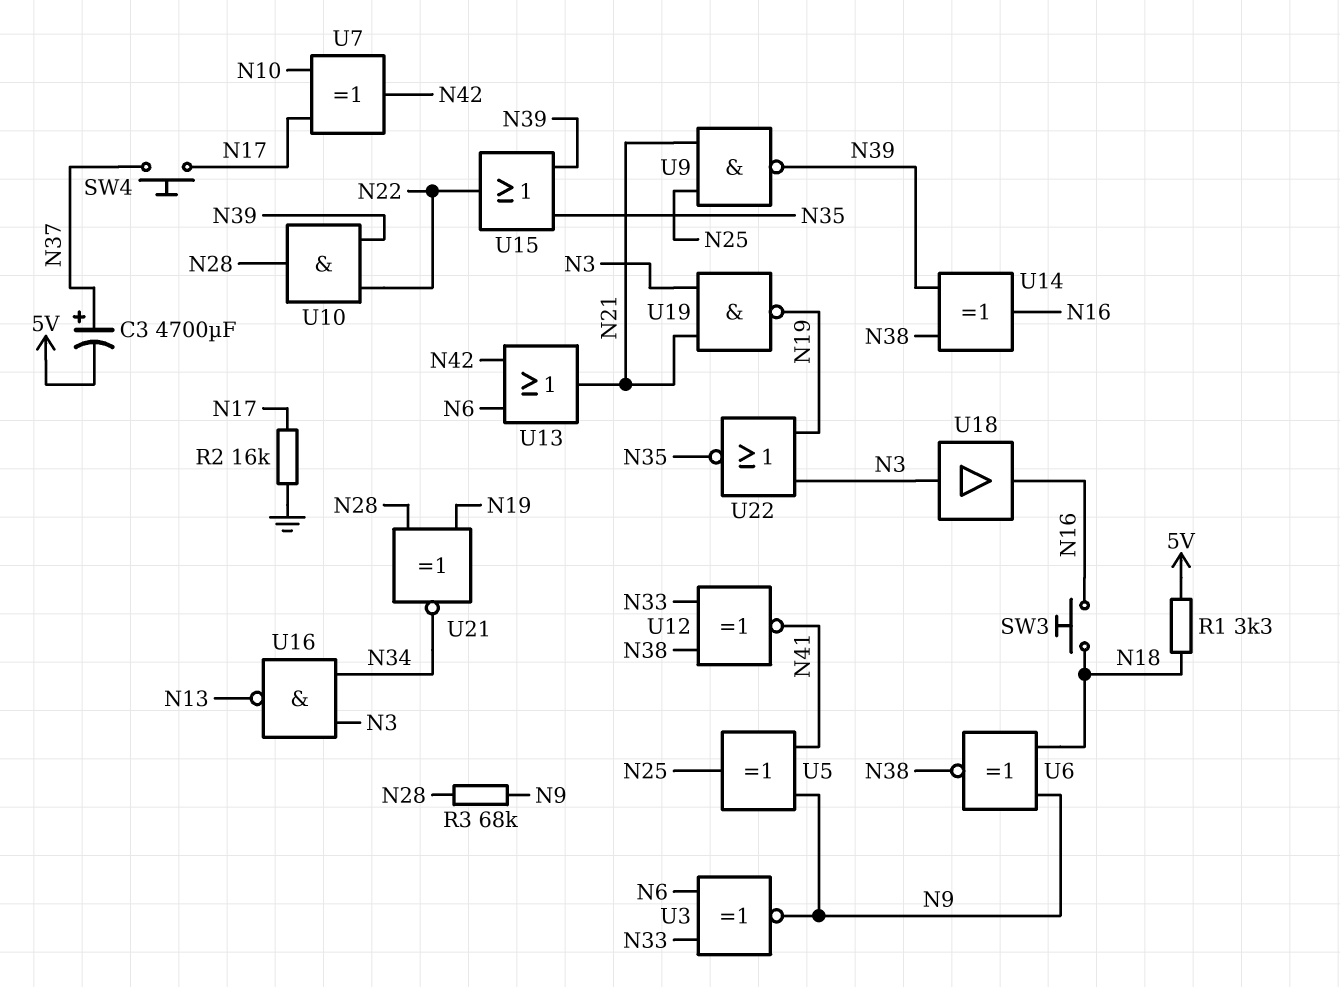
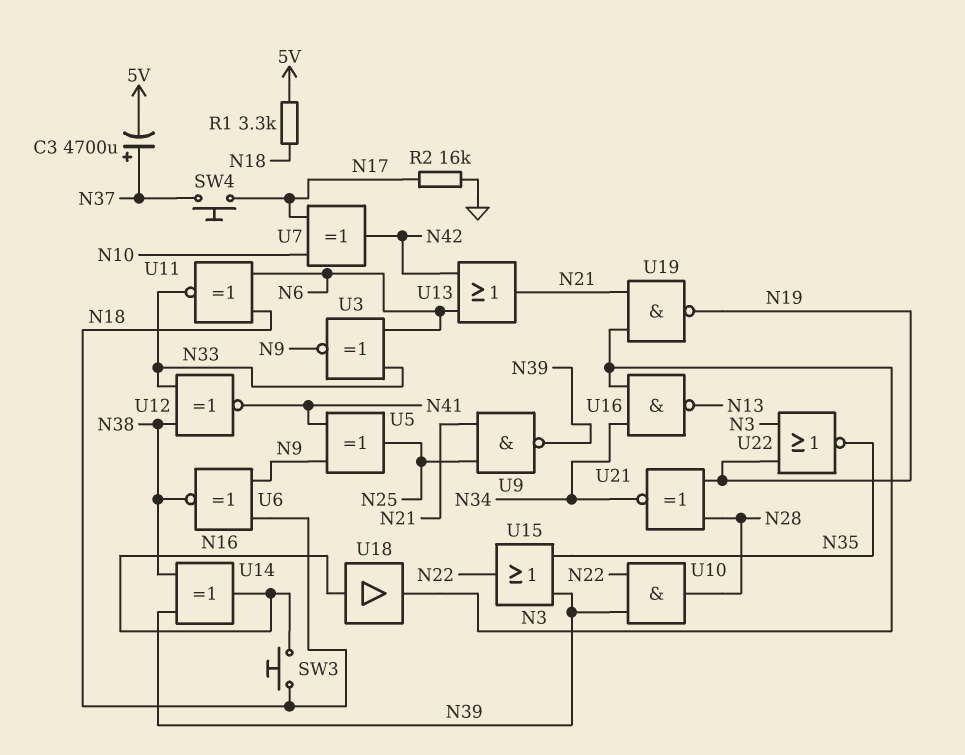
R3: 68k (N9, N28) -> none
U11: none -> XNOR (in N6, in N18, out N33)
U18: buffer (in N3, out N16) -> buffer (in N16, out N3)

